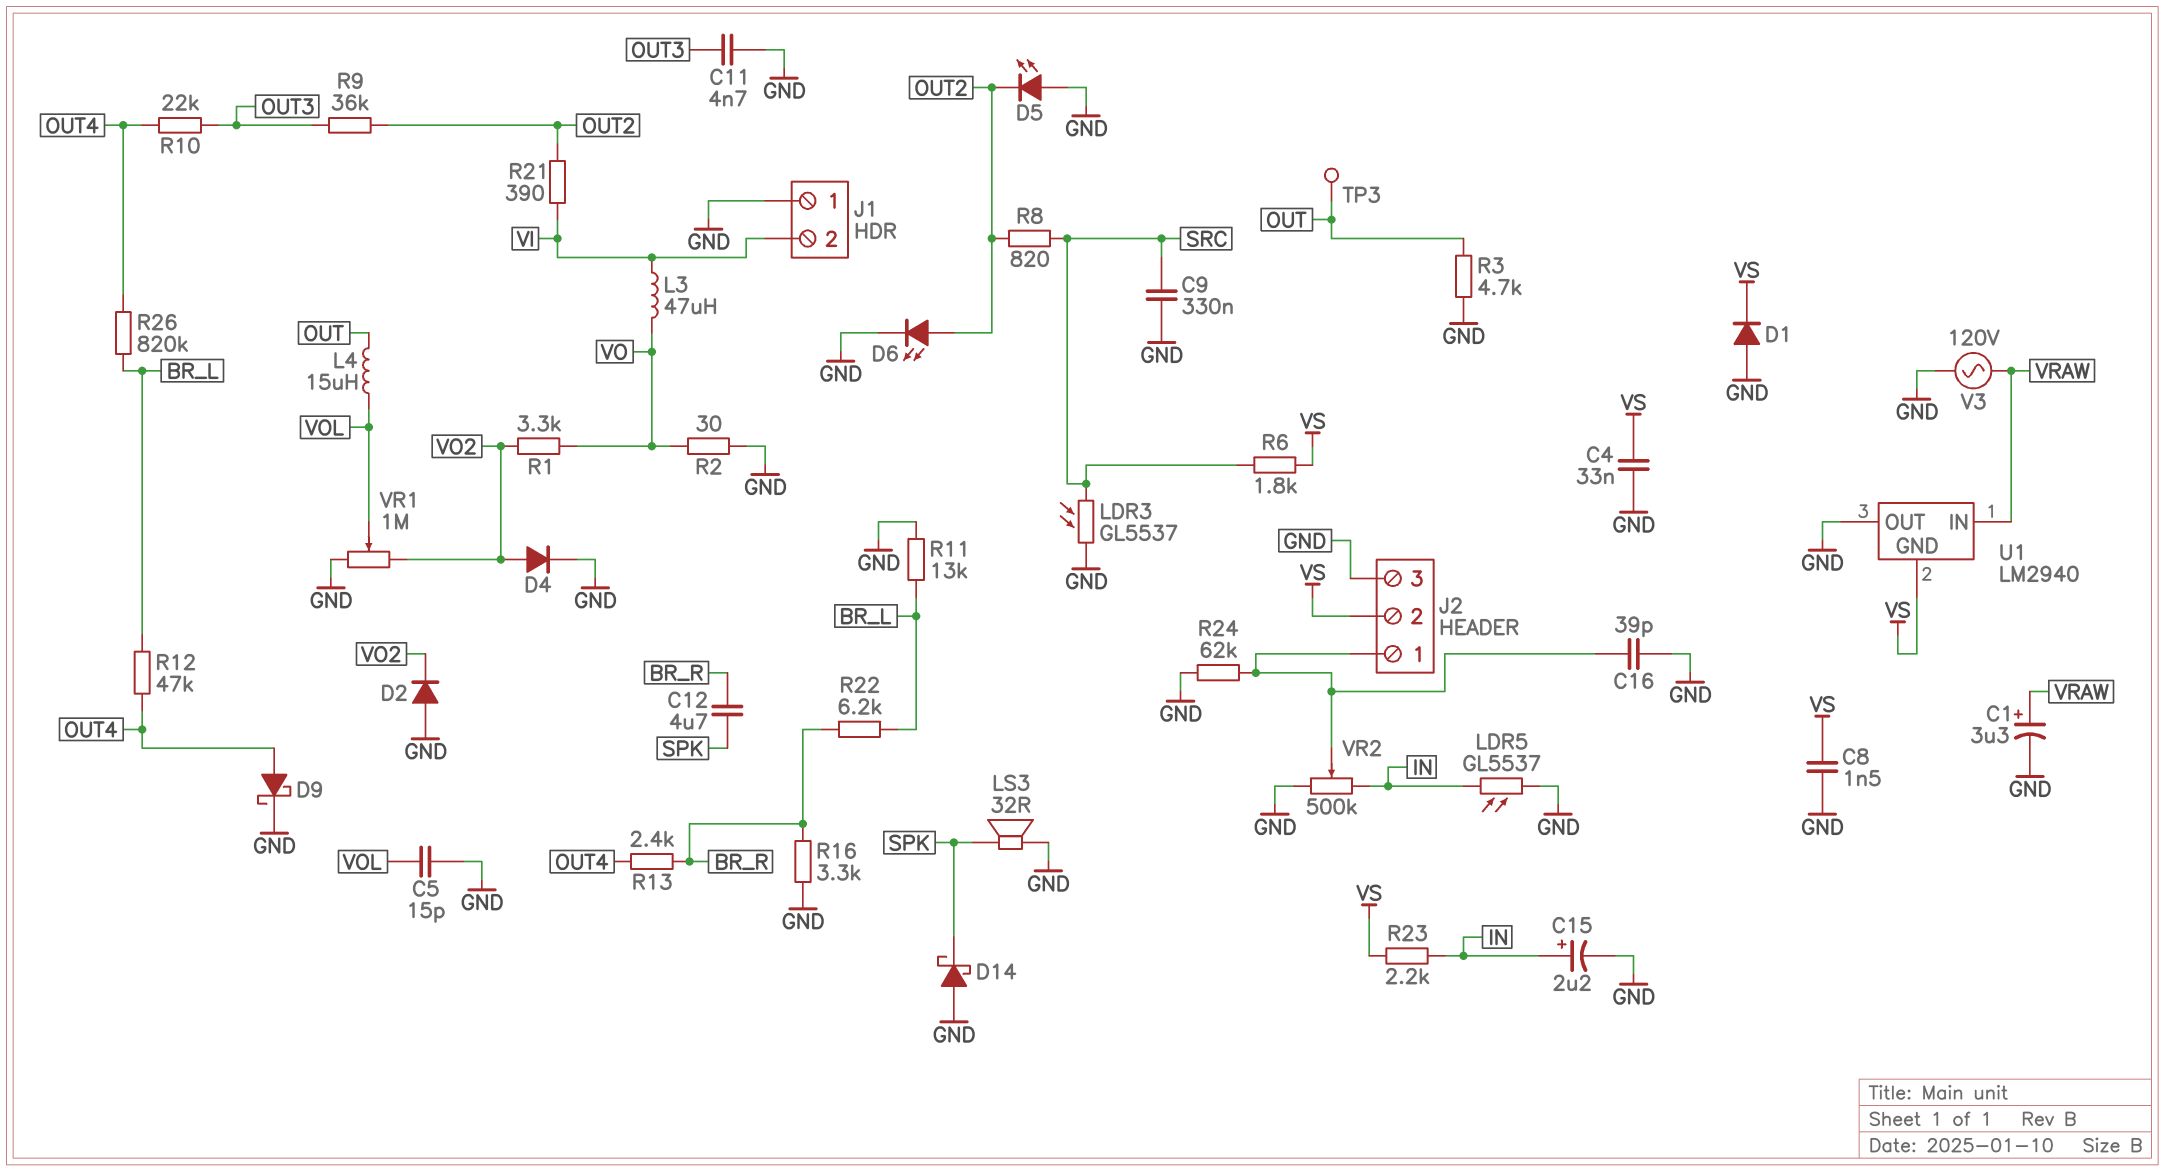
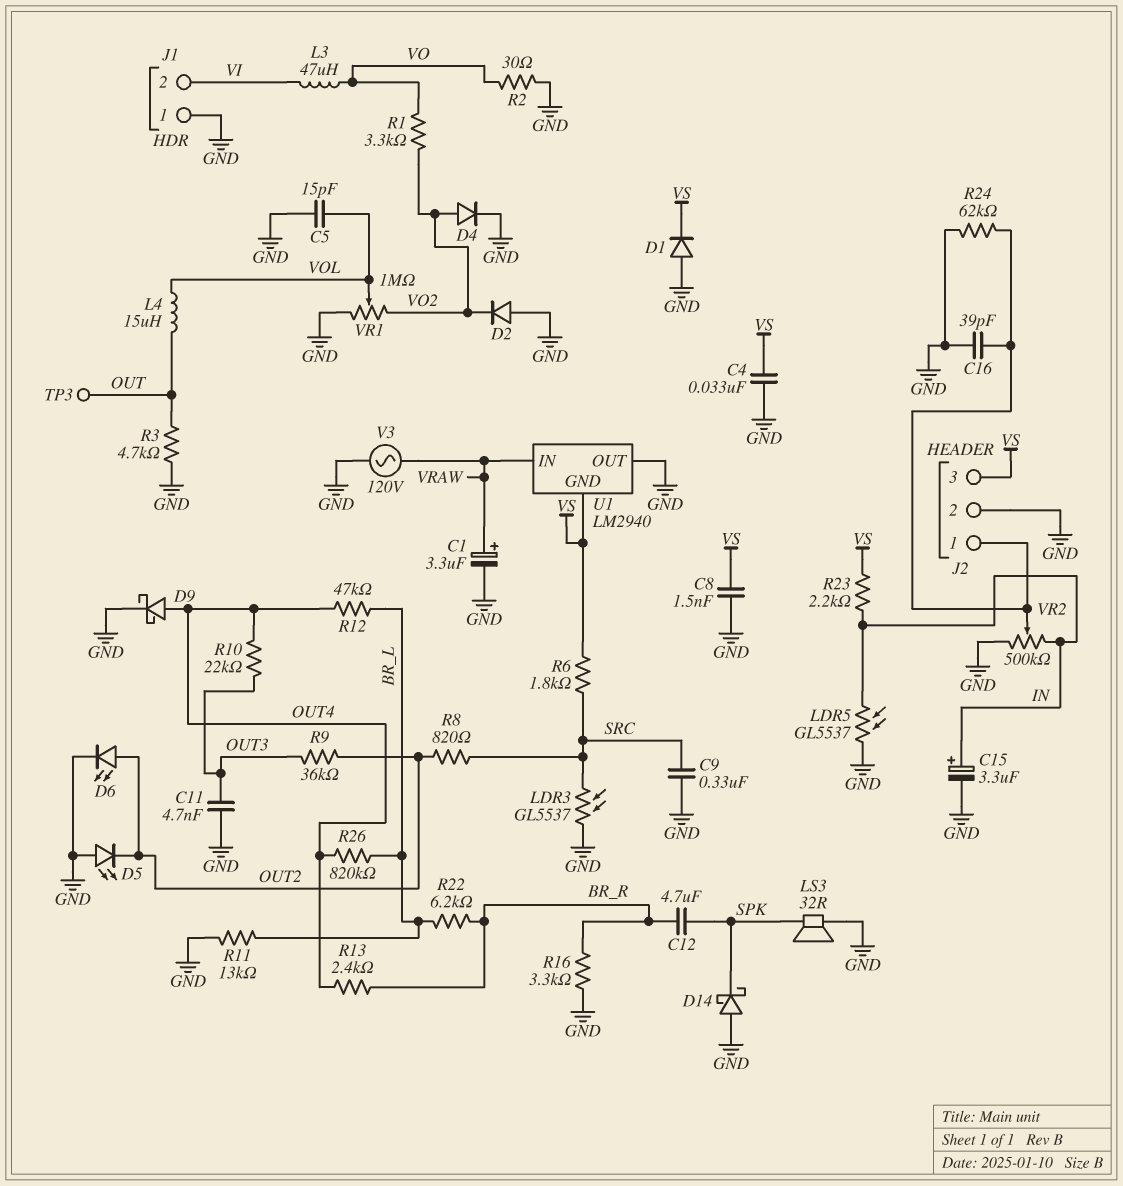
C15: 2.2uF (plus IN, minus GND) -> 3.3uF (plus IN, minus GND)
J2 pin 2: VS -> GND
J2 pin 3: GND -> VS
R21: 390 (OUT2, VI) -> none

